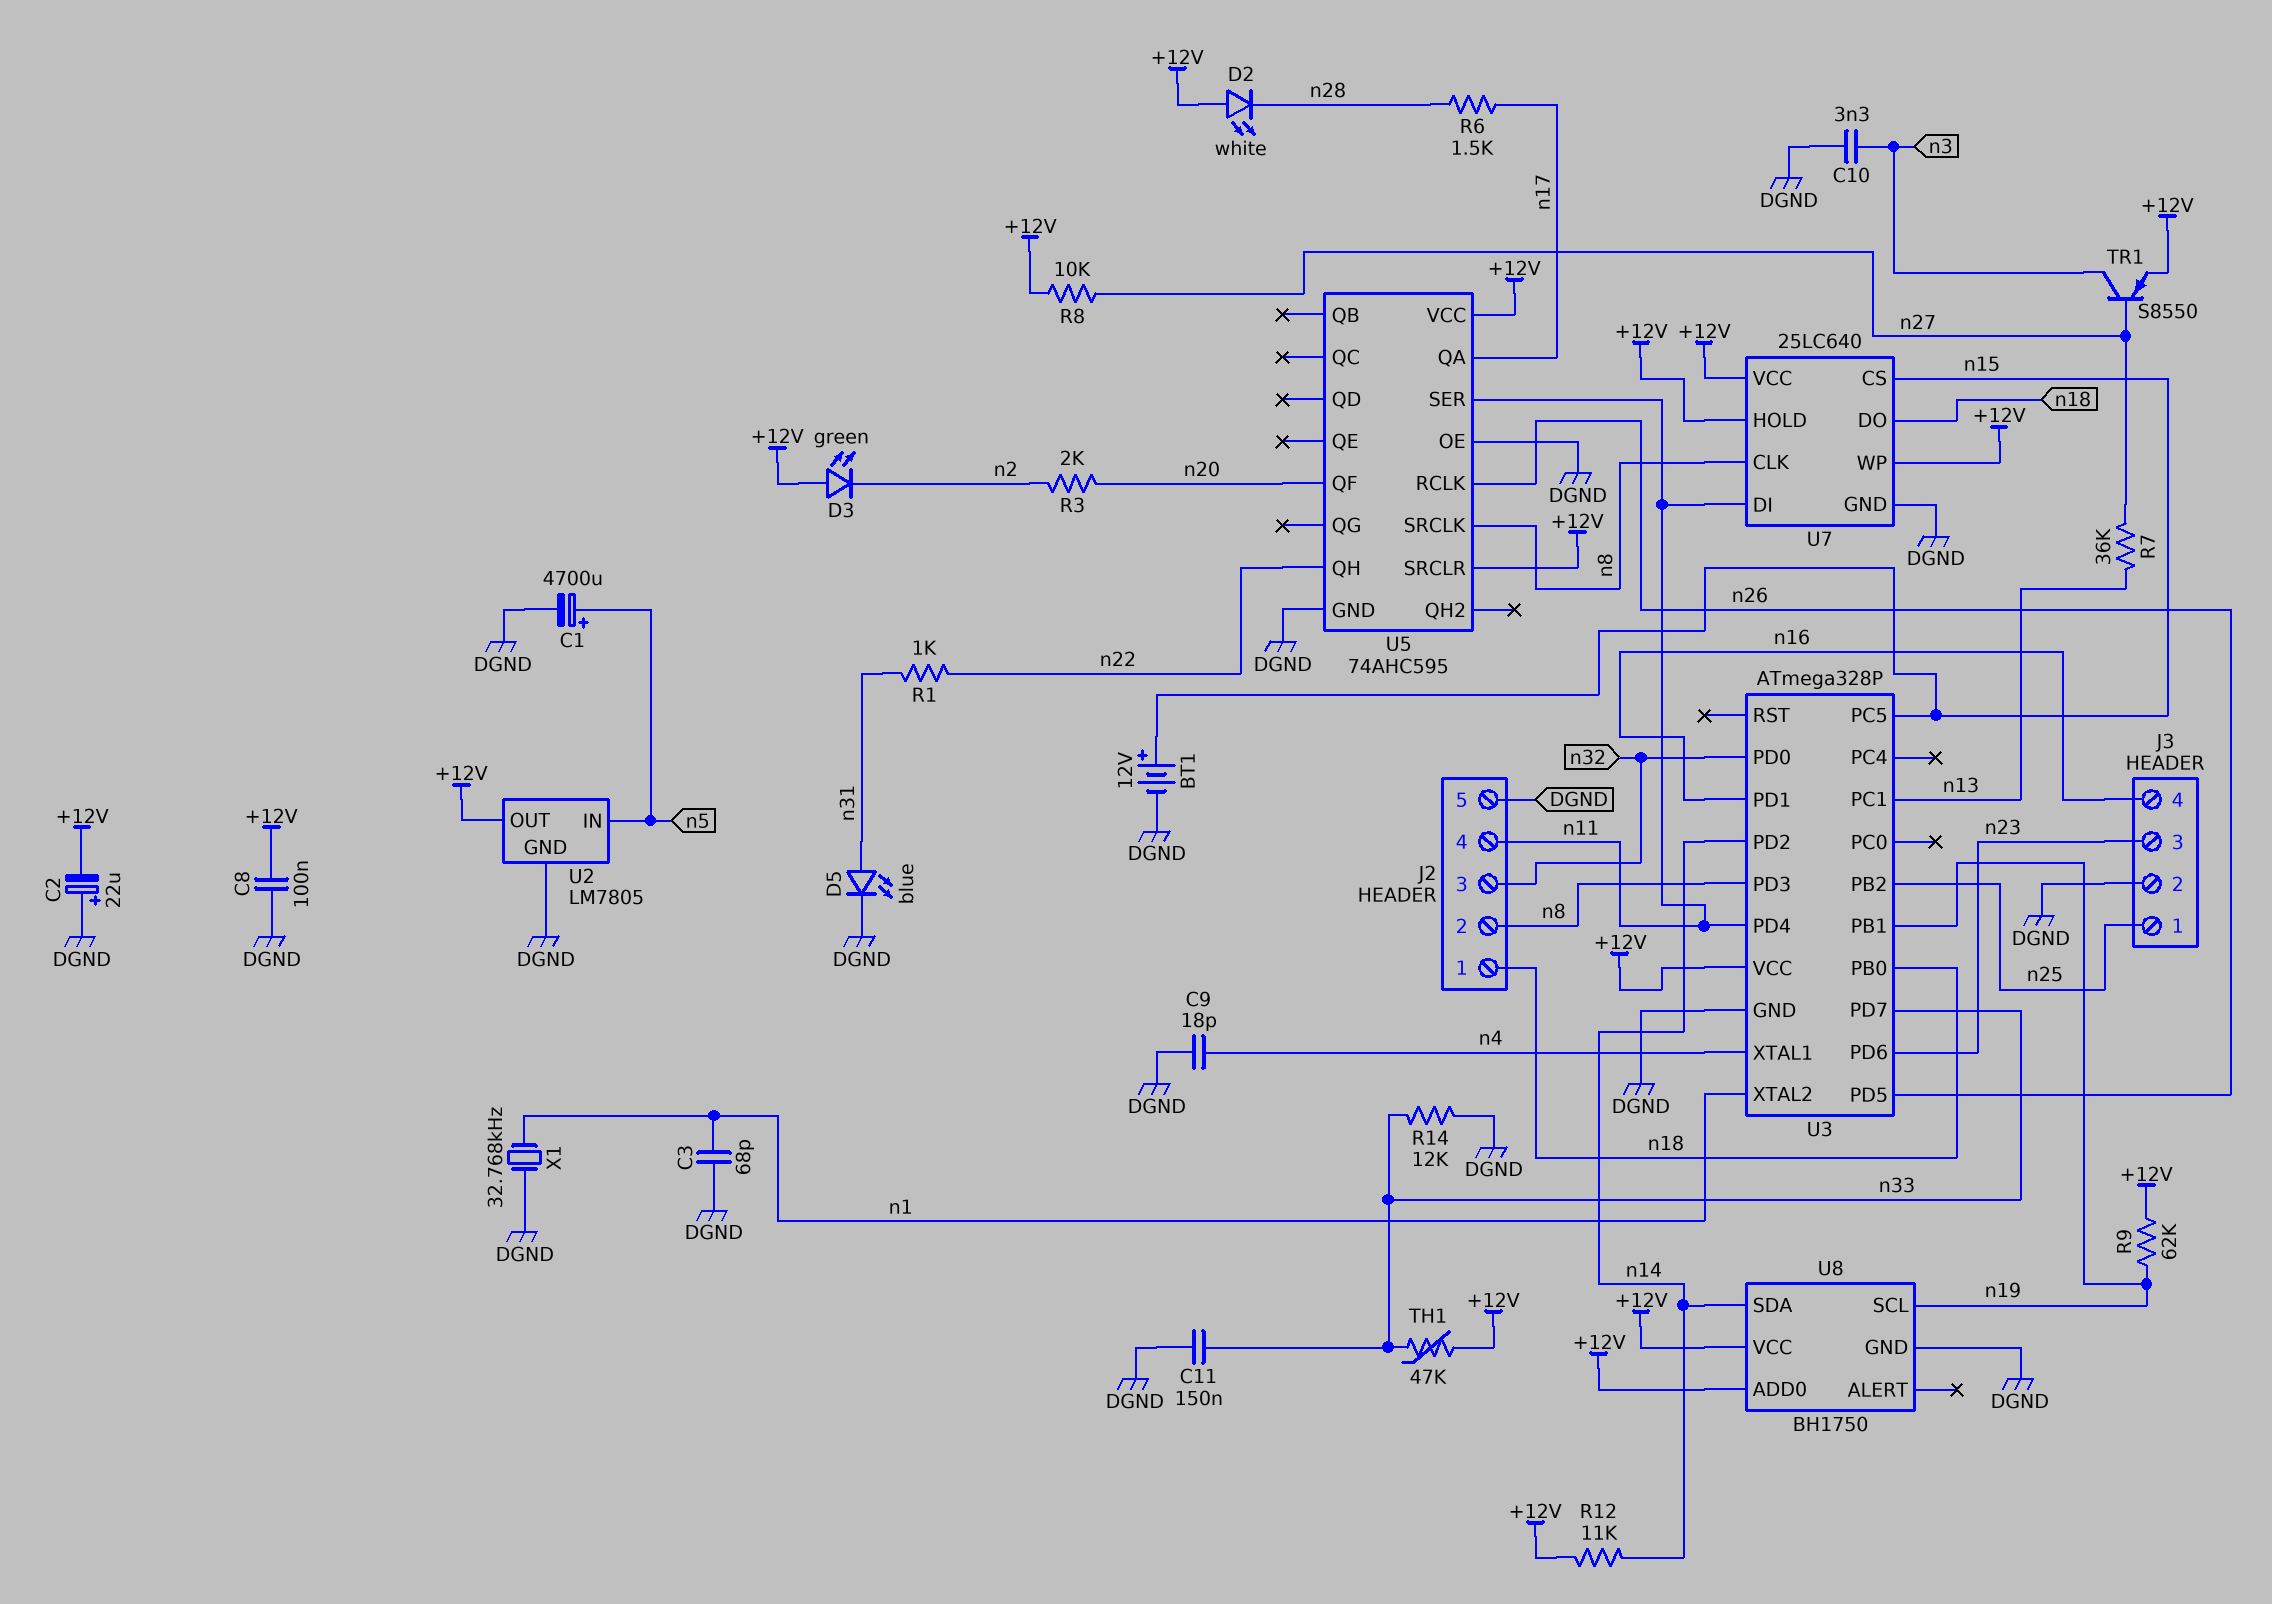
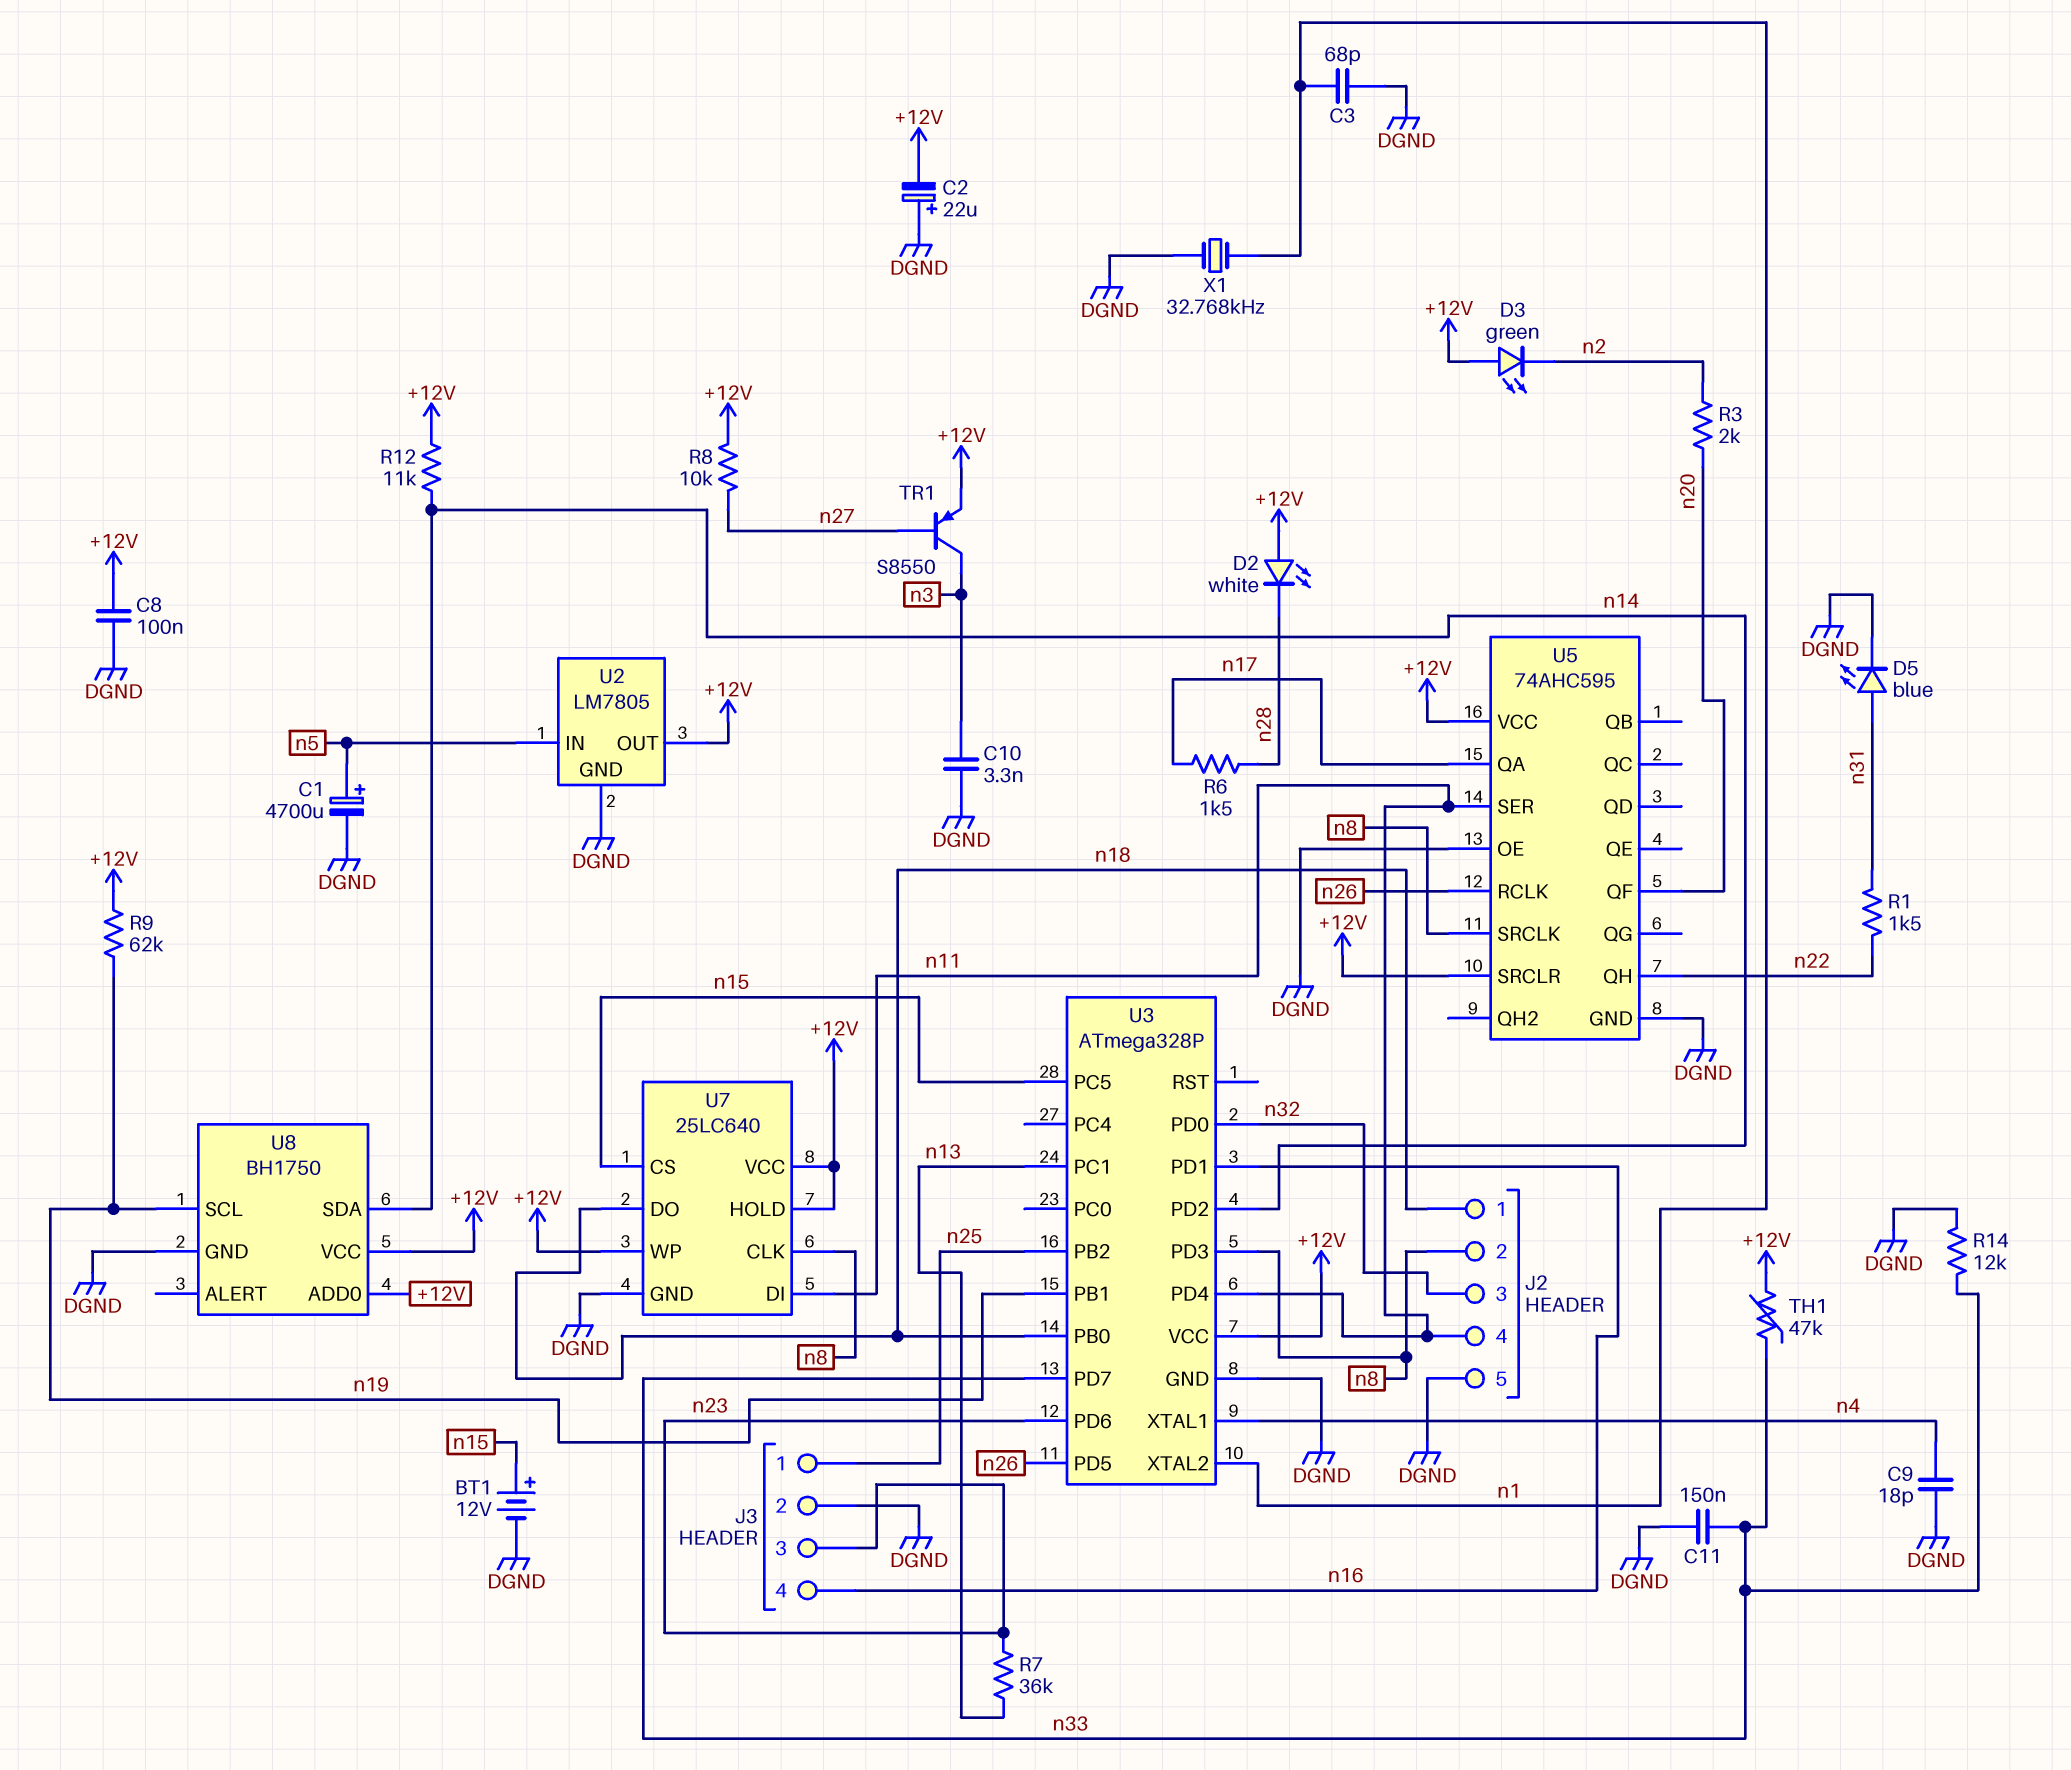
R1: 1k (n22, n31) -> 1.5k (n22, n31)
R7: 36k (n13, n27) -> 36k (n13, n23)

